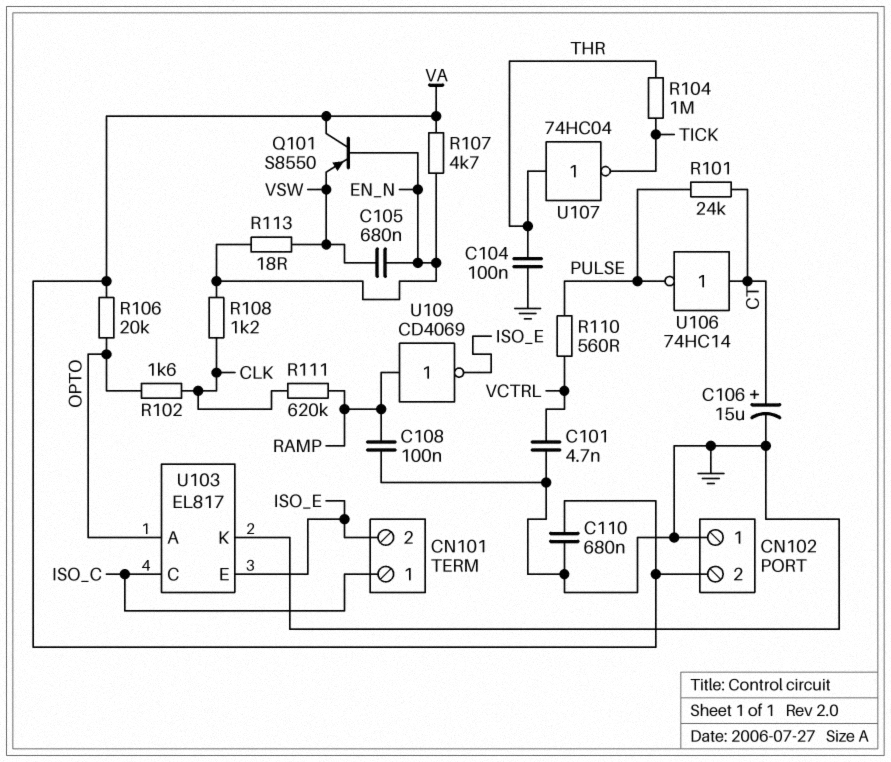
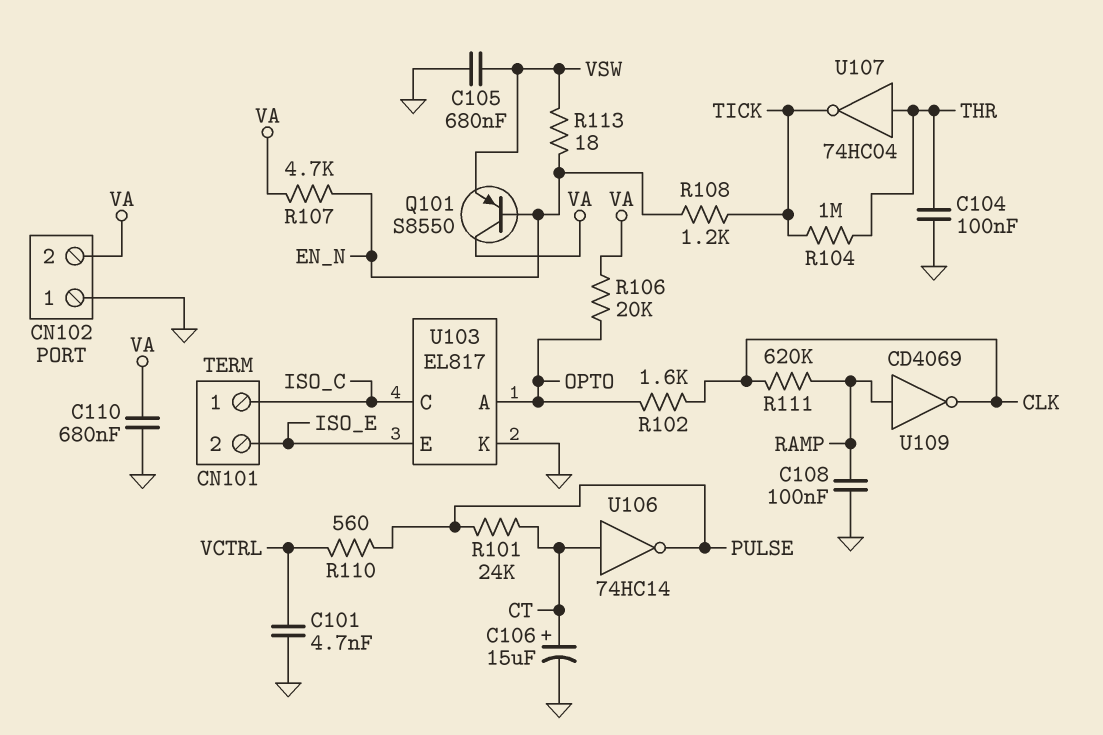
C105: 680nF (EN_N, VSW) -> 680nF (GND, VSW)
R108: 1.2k (CLK, EN_N) -> 1.2k (EN_N, TICK)
U109: NOT CD4069 (in RAMP, out ISO_E) -> NOT CD4069 (in RAMP, out CLK)

